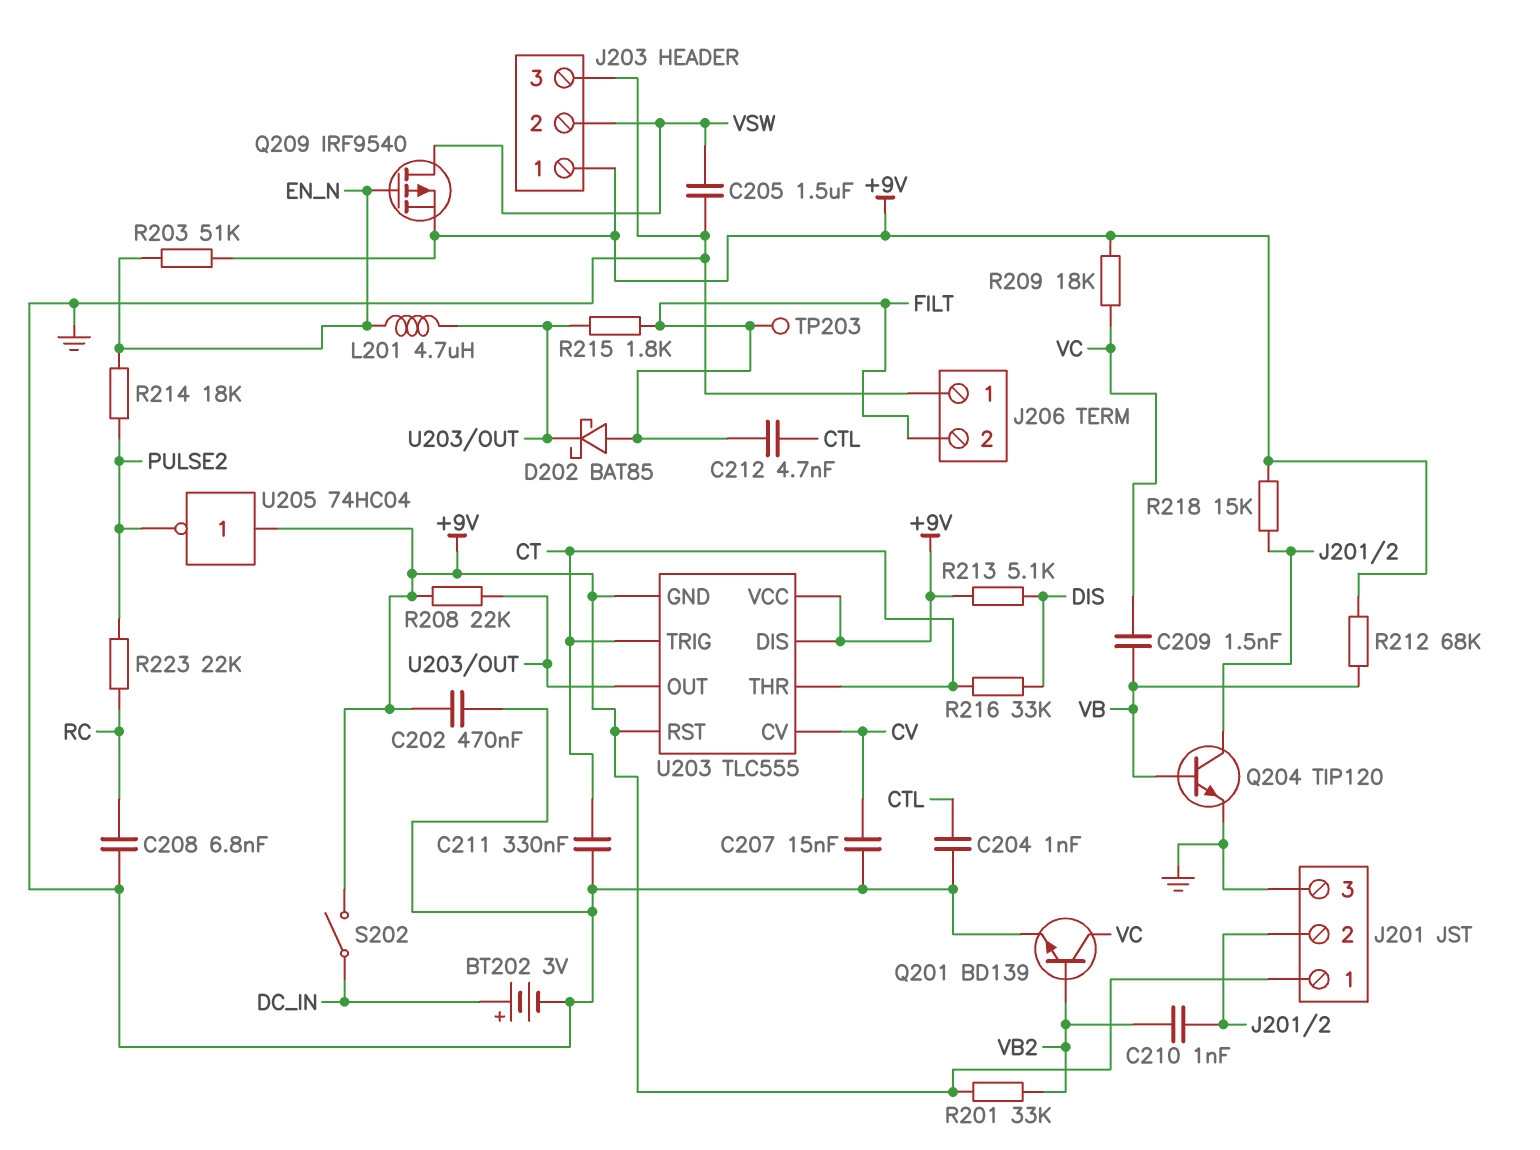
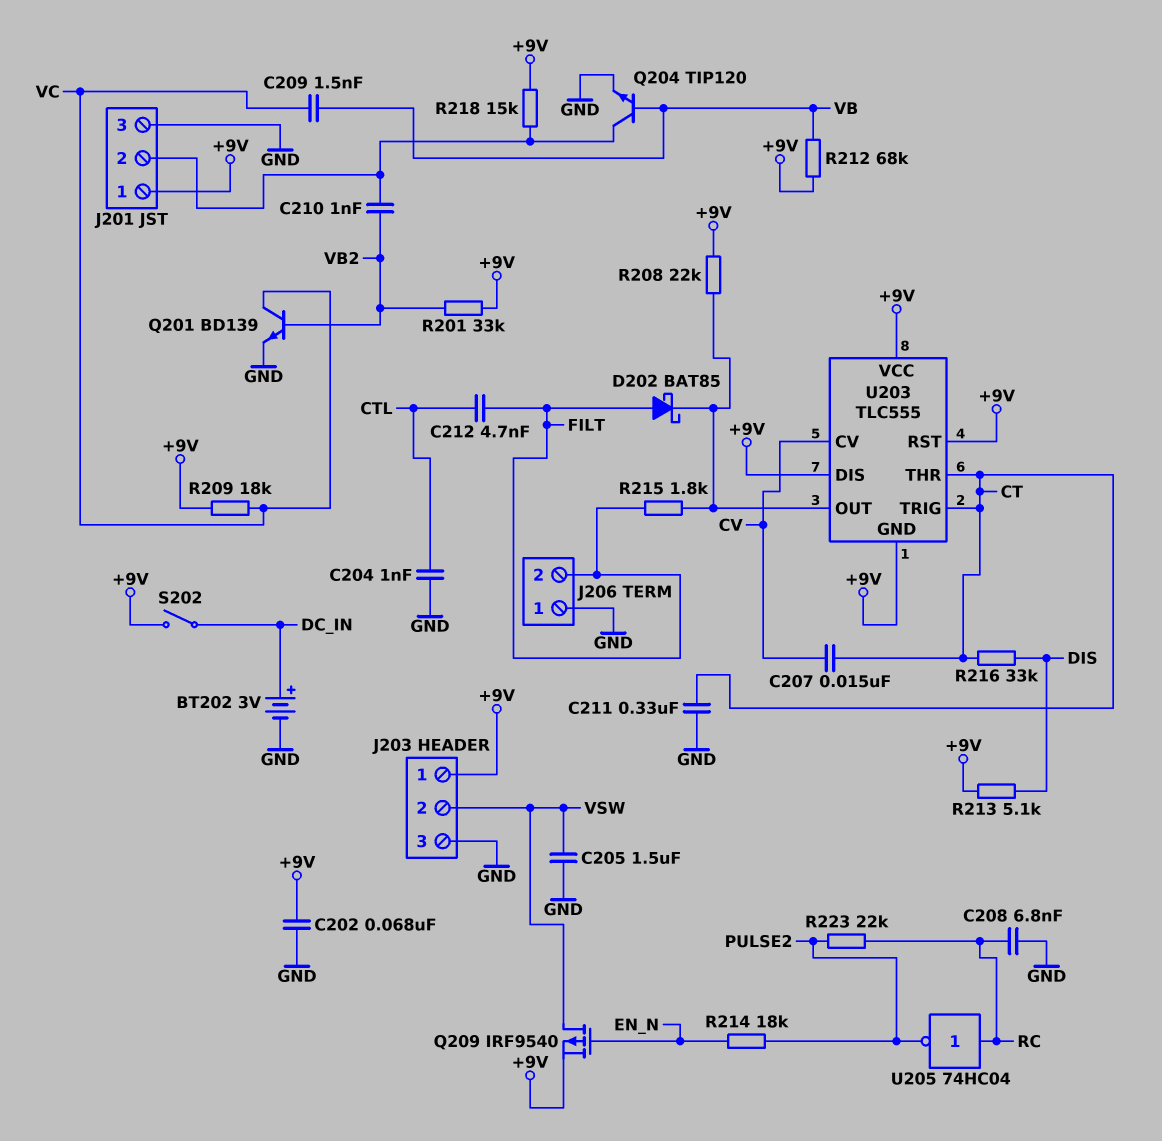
C202: 470nF (+9V, GND) -> 68nF (+9V, GND)
C207: 15nF (CV, GND) -> 15nF (CT, CV)
L201: 4.7uH (EN_N, U203/OUT) -> none
R203: 51k (+9V, EN_N) -> none
TP203: test point (FILT) -> none
U205: NOT 74HC04 (in +9V, out PULSE2) -> NOT 74HC04 (in RC, out PULSE2)

